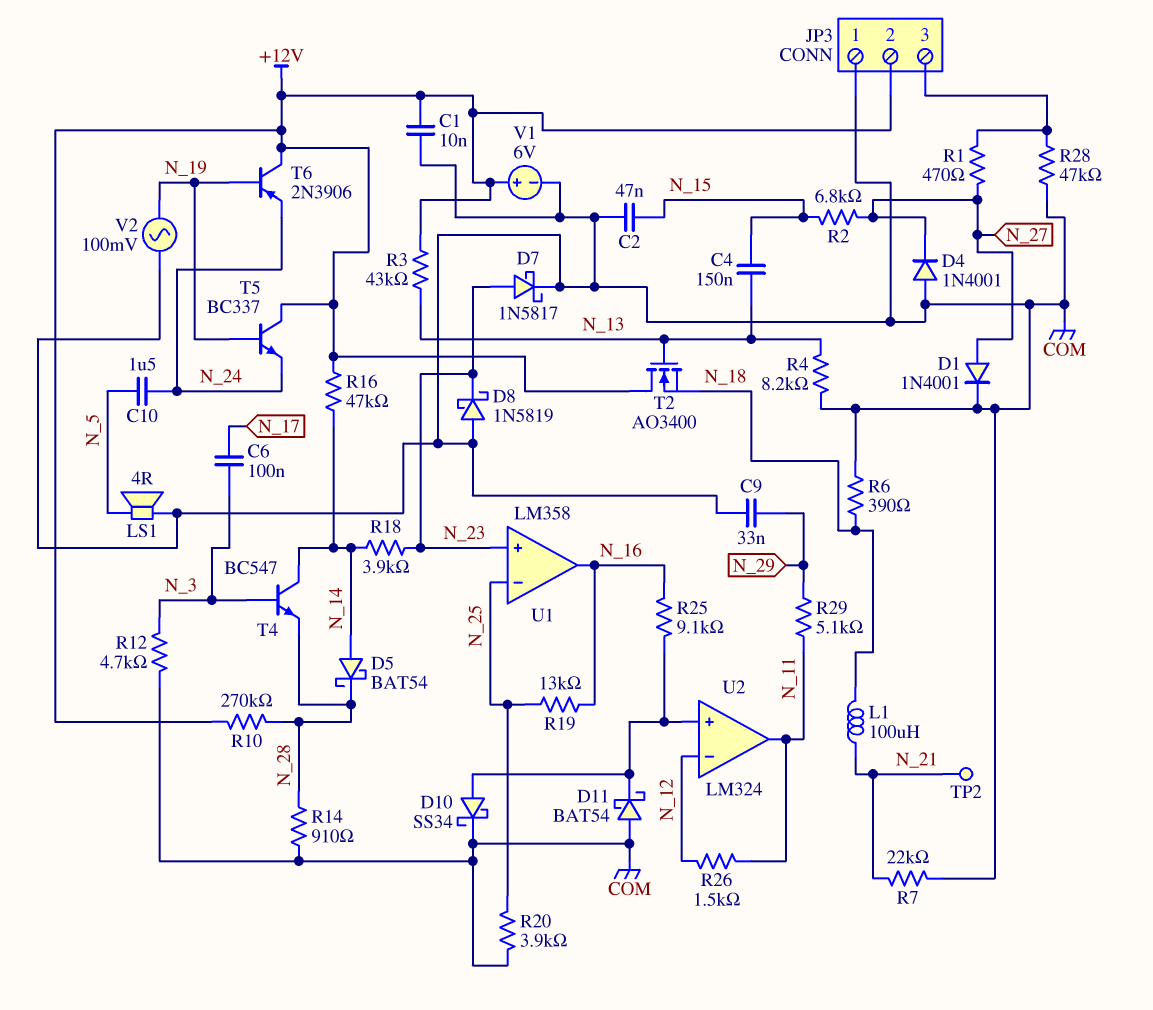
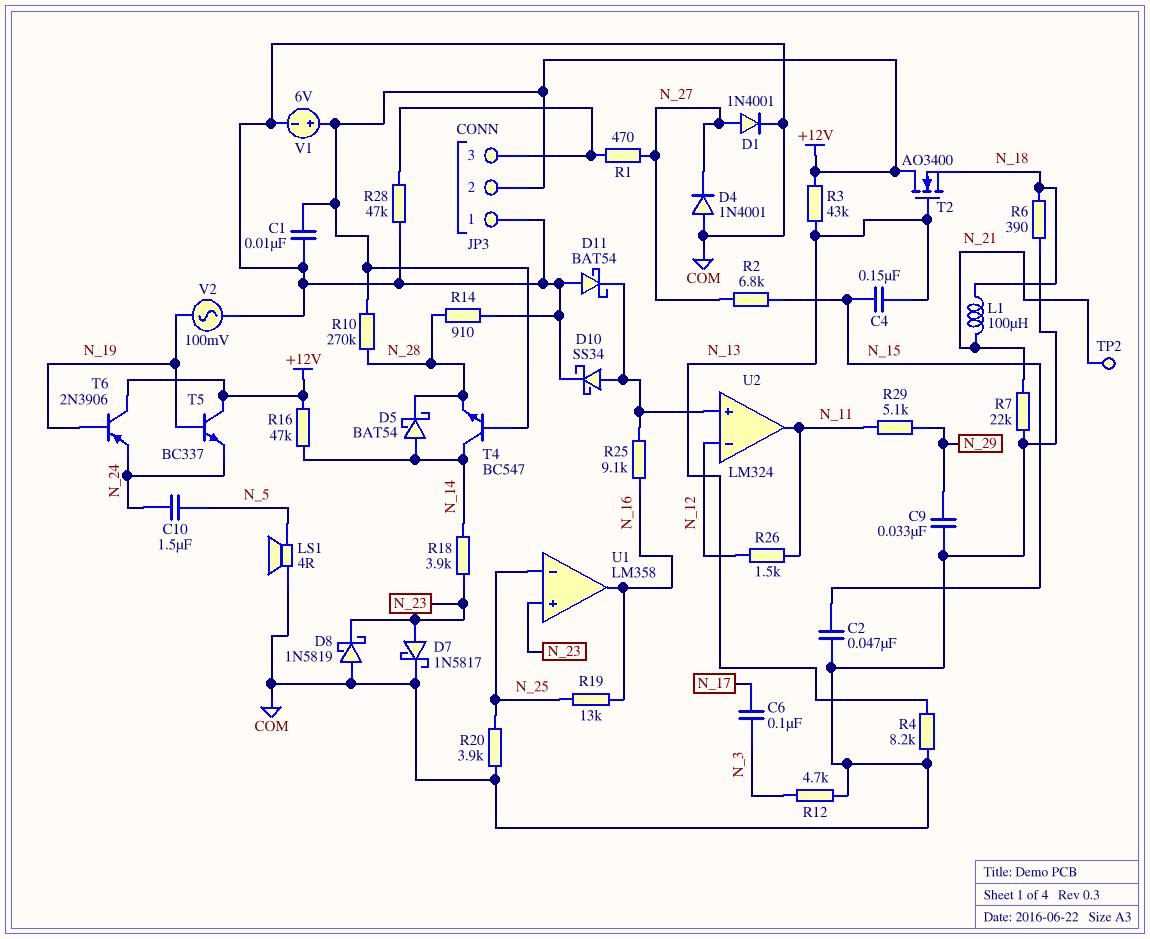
T4: NPN BC547 (B N_3, C N_14, E N_28) -> NPN BC547 (B +12V, C N_14, E N_28)

